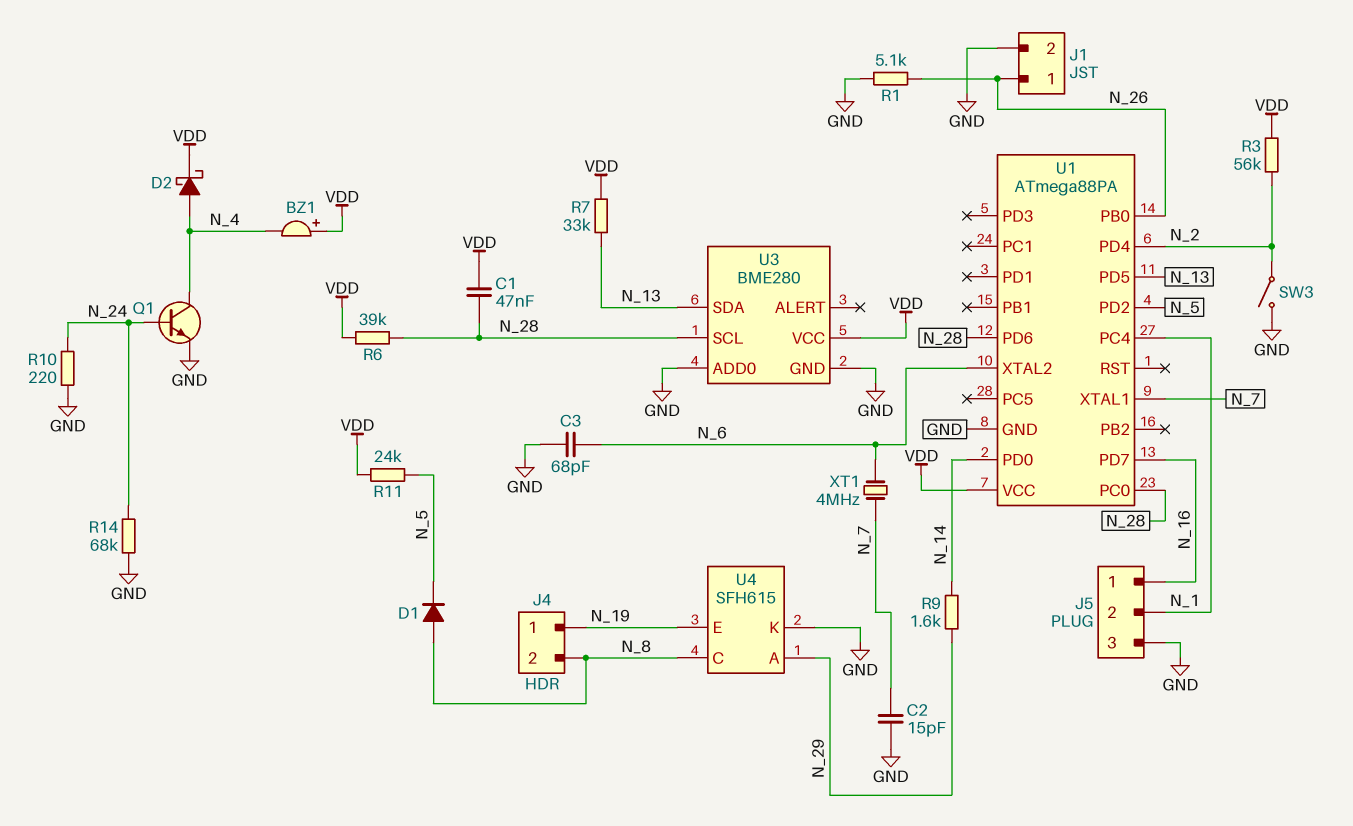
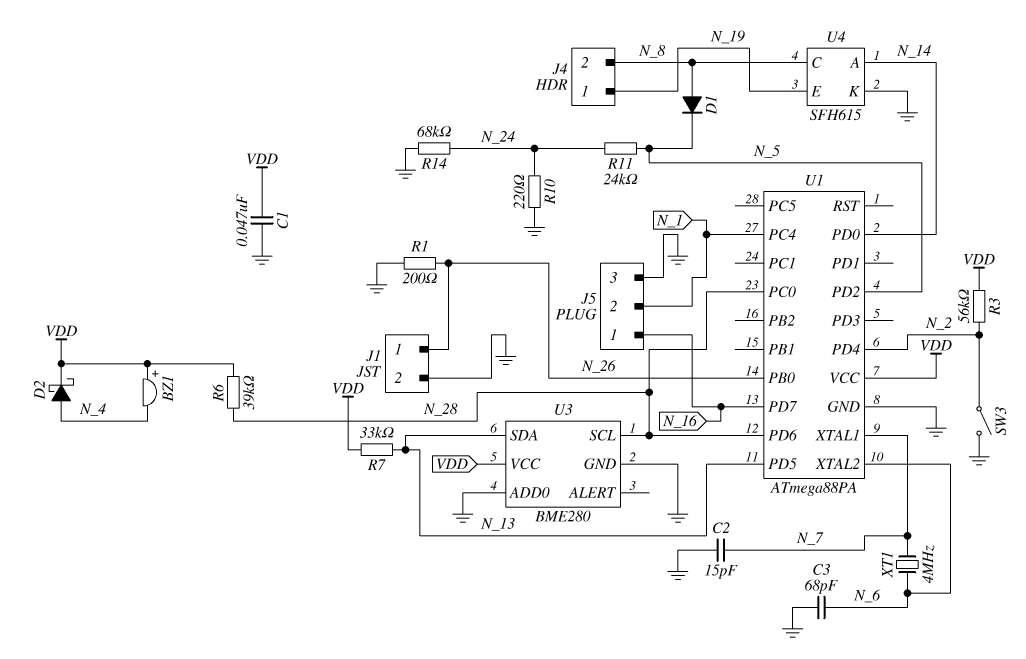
C1: 47nF (N_28, VDD) -> 47nF (GND, VDD)
Q1: NPN (B N_24, C N_4, E GND) -> none
R1: 5.1k (GND, N_26) -> 200 (GND, N_26)
R9: 1.6k (N_14, N_29) -> none
R11: 24k (N_5, VDD) -> 24k (N_5, N_24)
U4 pin A: N_29 -> N_14

